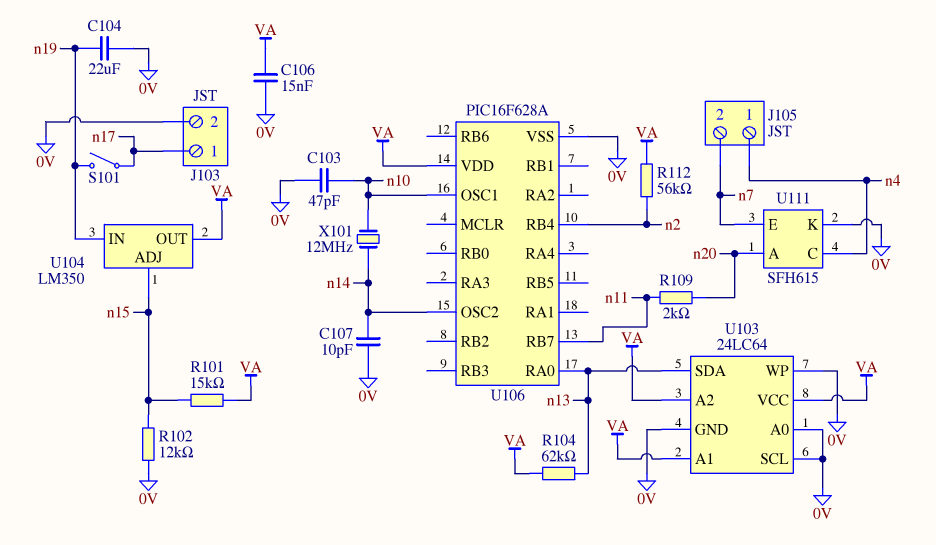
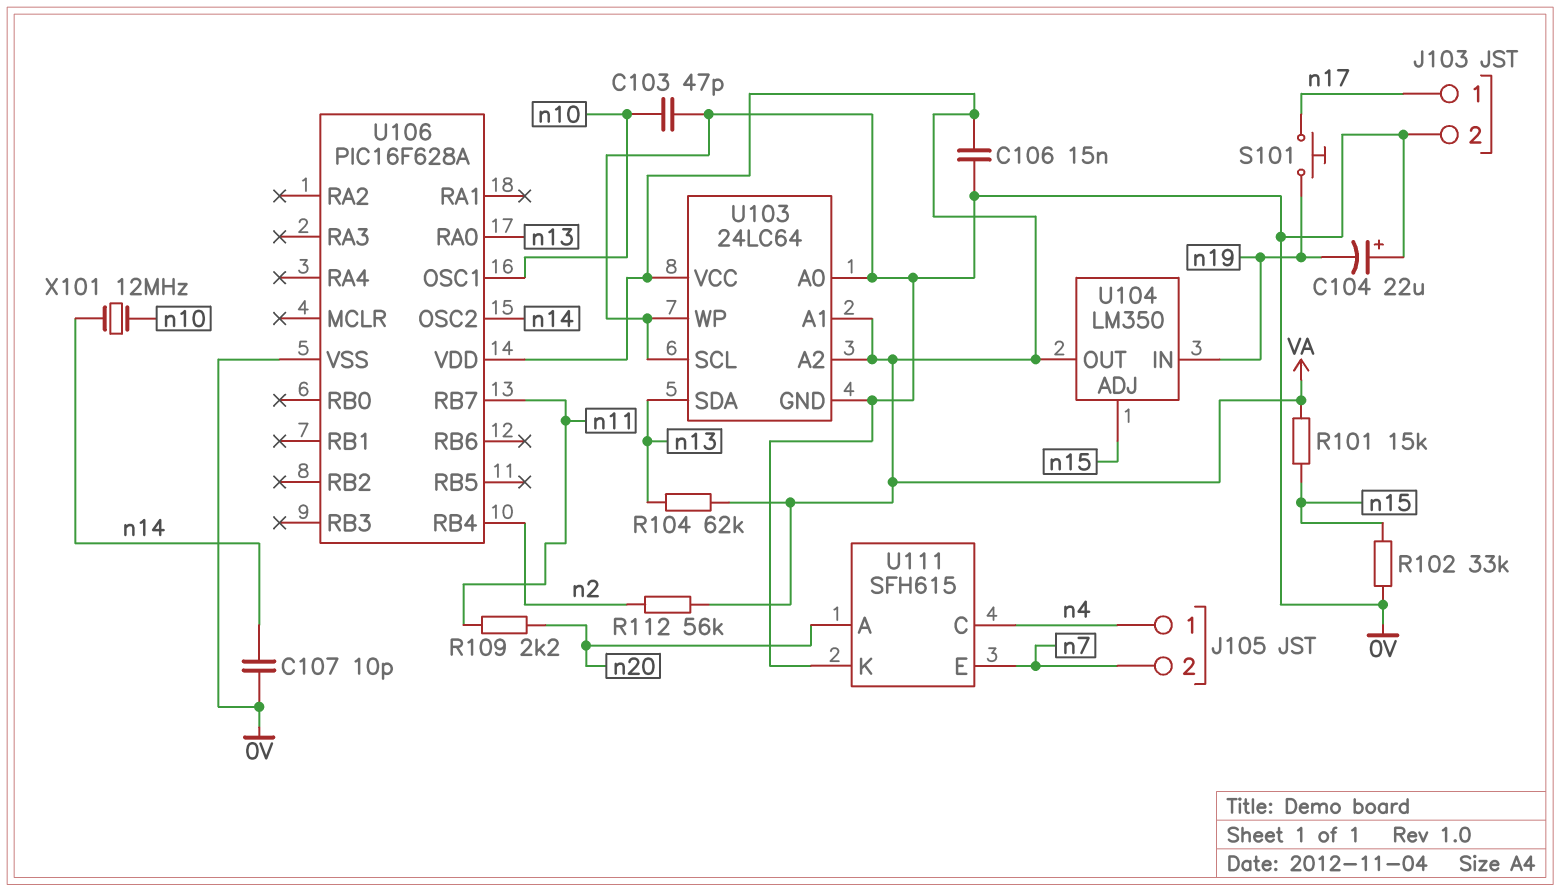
C104: 22uF (0V, n19) -> 22uF (plus 0V, minus n19)
R102: 12k (0V, n15) -> 33k (0V, n15)
R109: 2k (n11, n20) -> 2.2k (n11, n20)
S101: switch (n17, n19) -> button (n17, n19)

